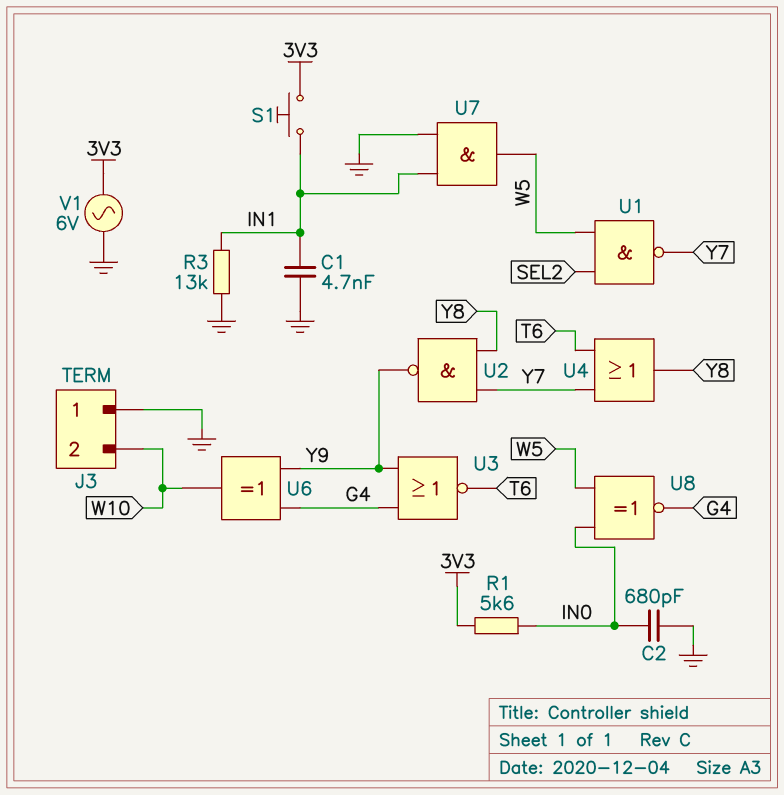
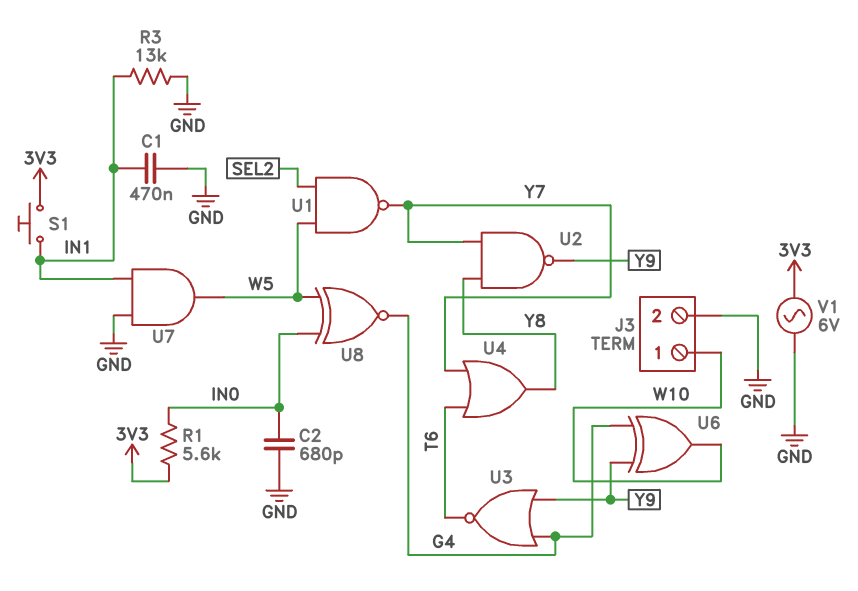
C1: 4.7nF (GND, IN1) -> 470nF (GND, IN1)
J3 pin 1: GND -> W10
J3 pin 2: W10 -> GND

